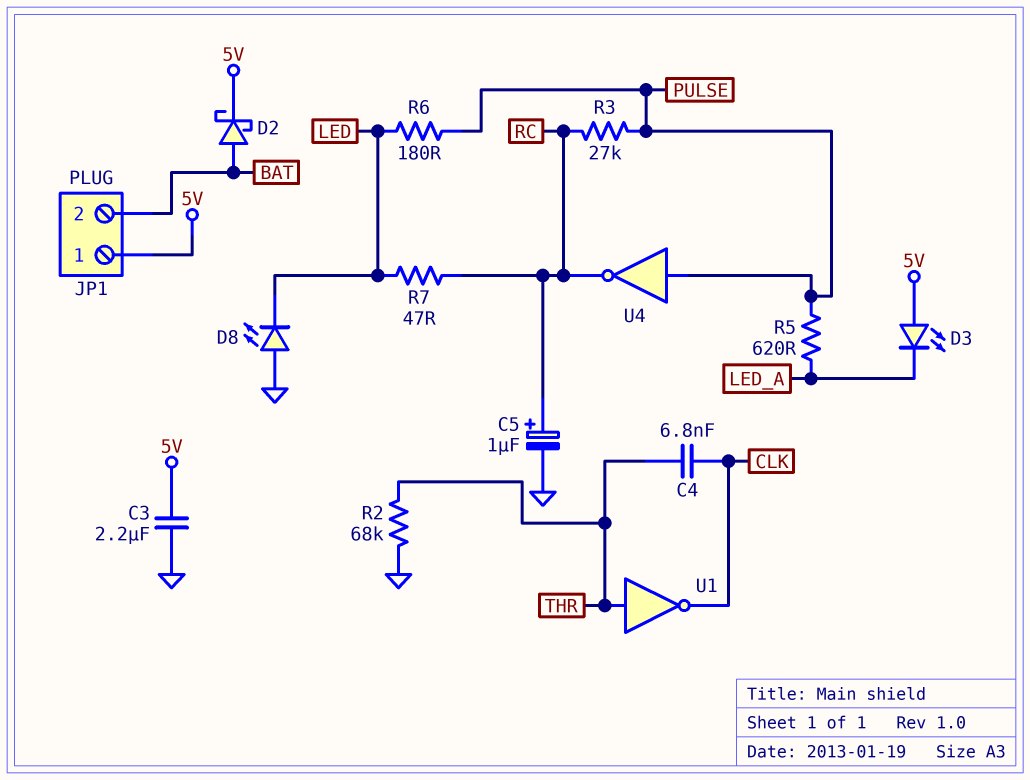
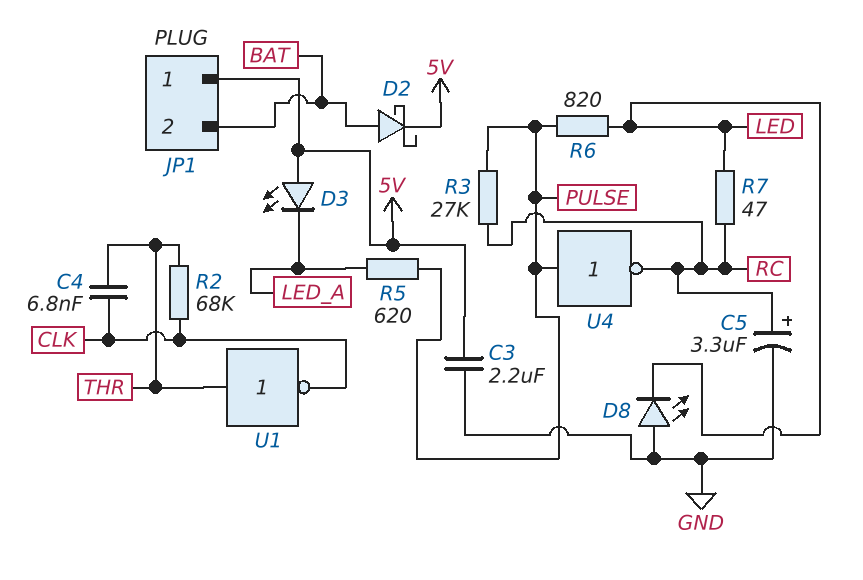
C5: 1uF (plus RC, minus GND) -> 3.3uF (plus RC, minus GND)
R2: 68k (GND, THR) -> 68k (CLK, THR)
R6: 180 (LED, PULSE) -> 820 (LED, PULSE)

